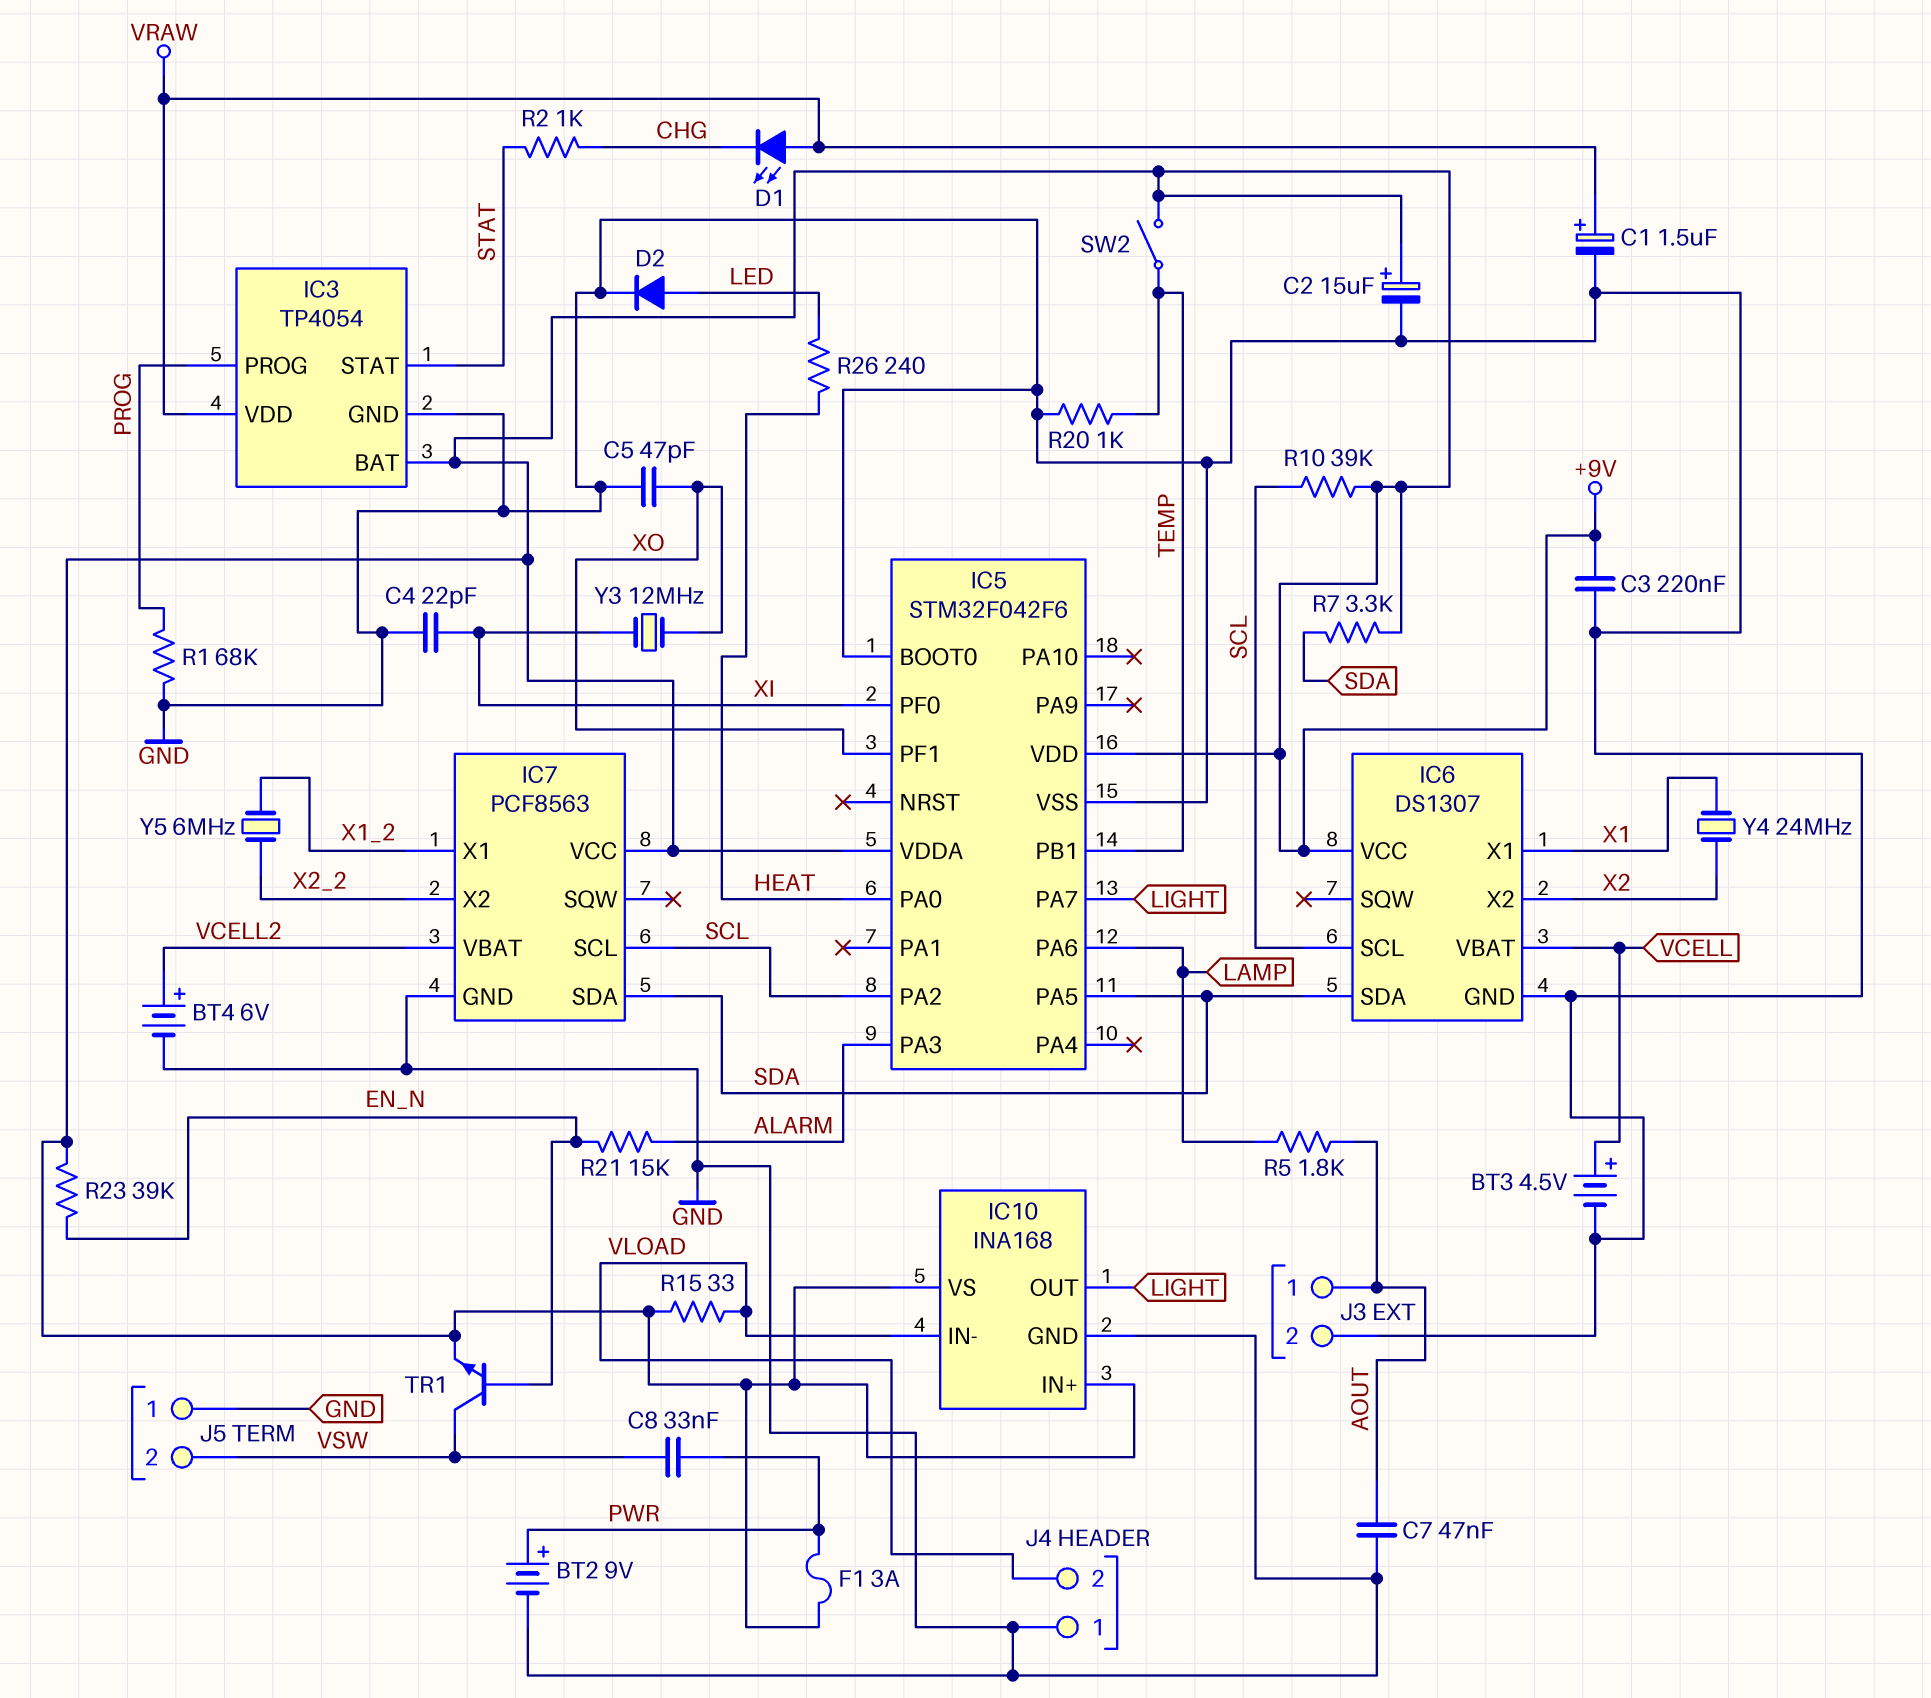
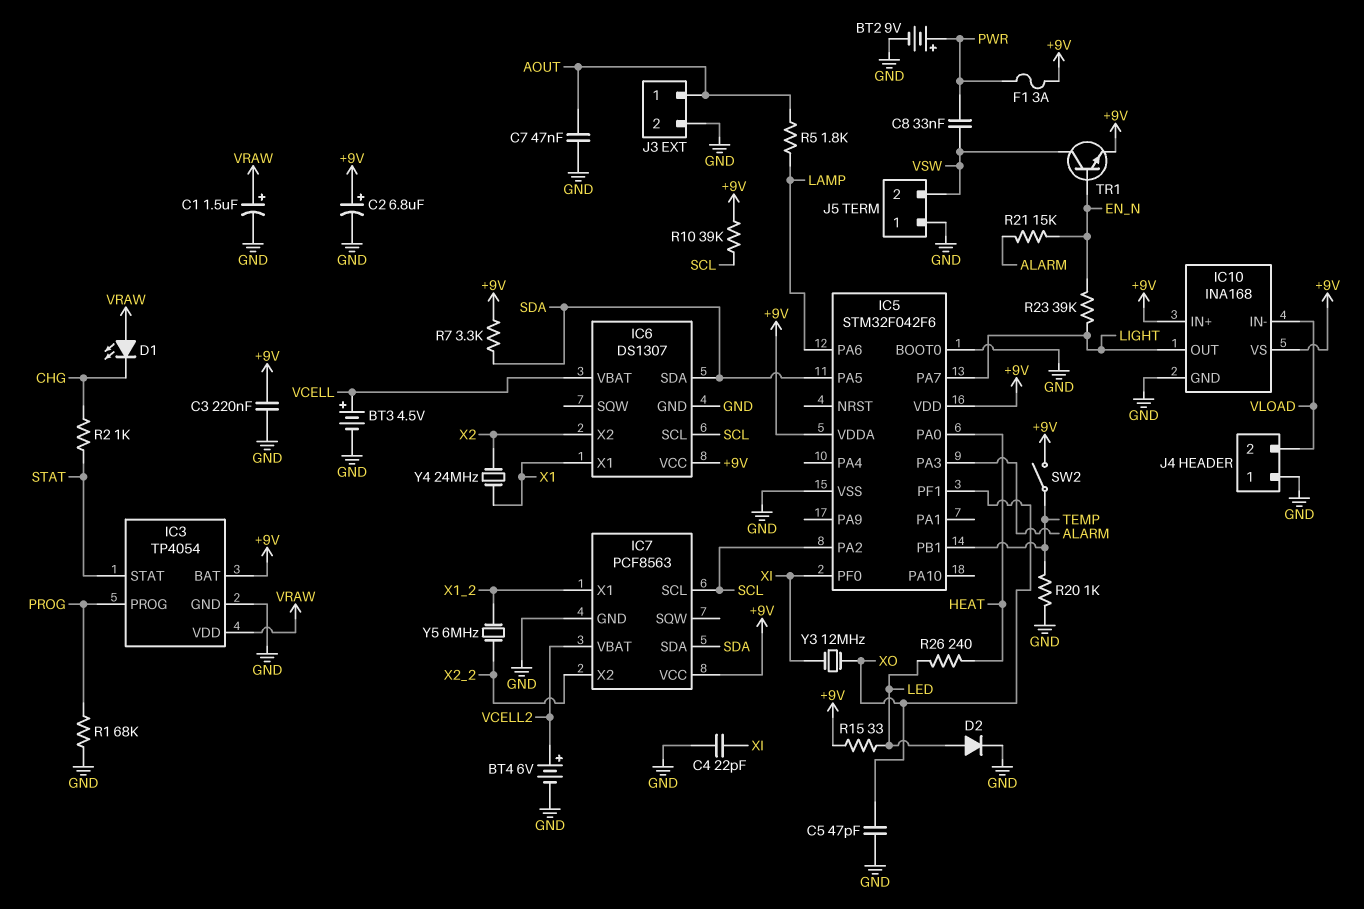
C2: 15uF (plus +9V, minus GND) -> 6.8uF (plus +9V, minus GND)
R15: 33 (+9V, VLOAD) -> 33 (+9V, LED)
R23: 39k (+9V, EN_N) -> 39k (EN_N, LIGHT)

